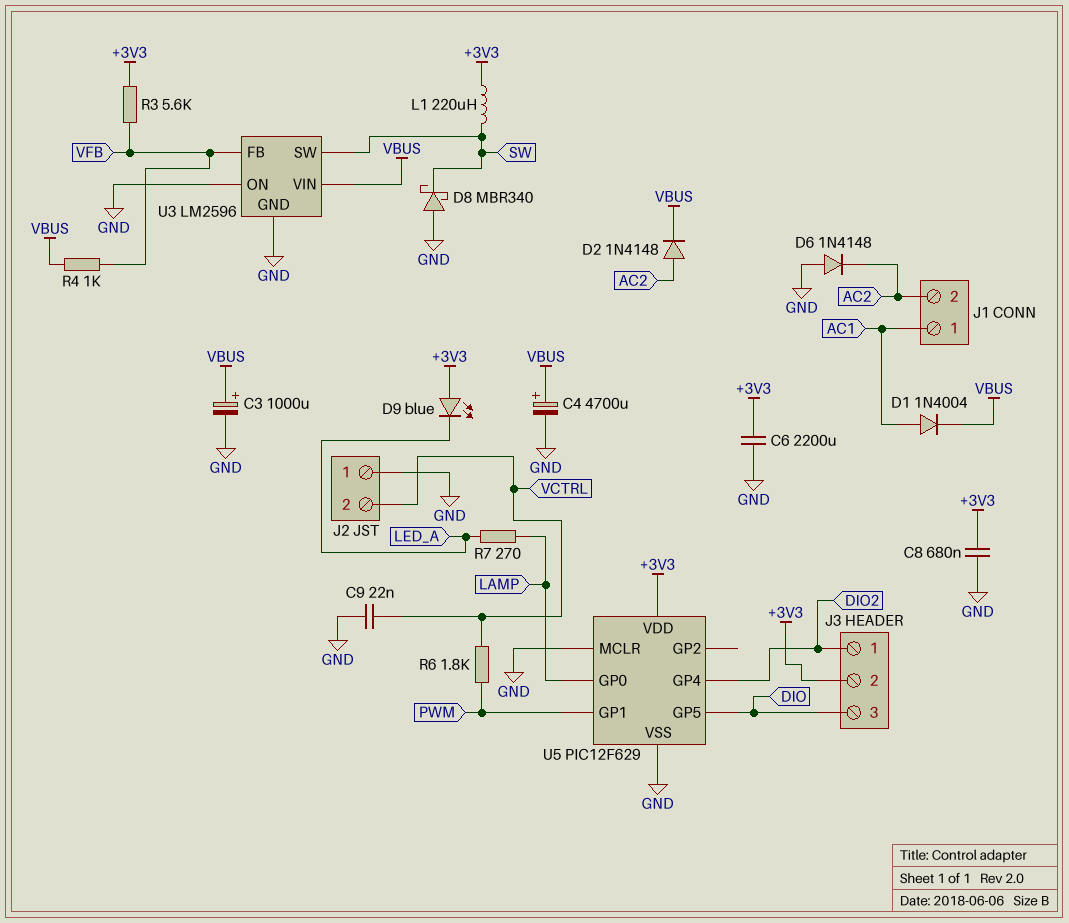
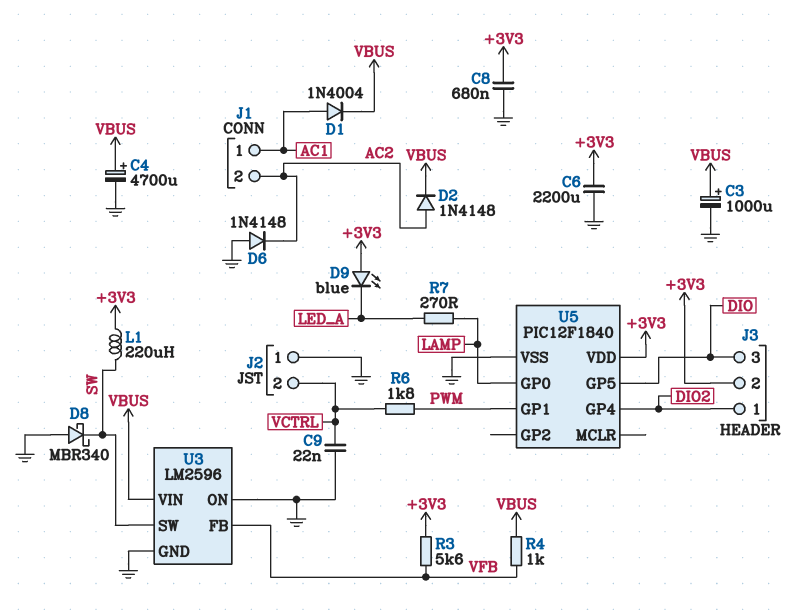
U5: PIC12F629 -> PIC12F1840
U5 pin MCLR: GND -> none

